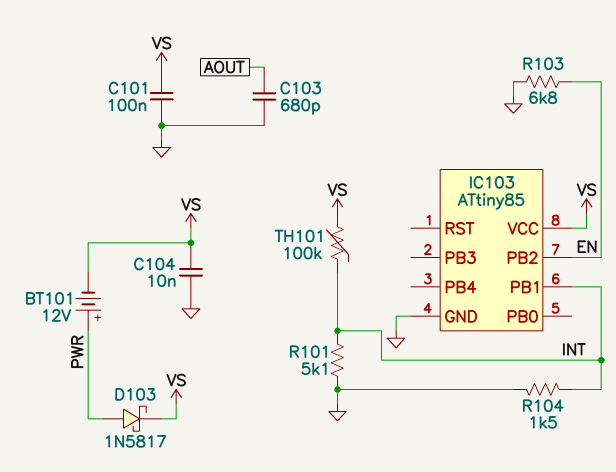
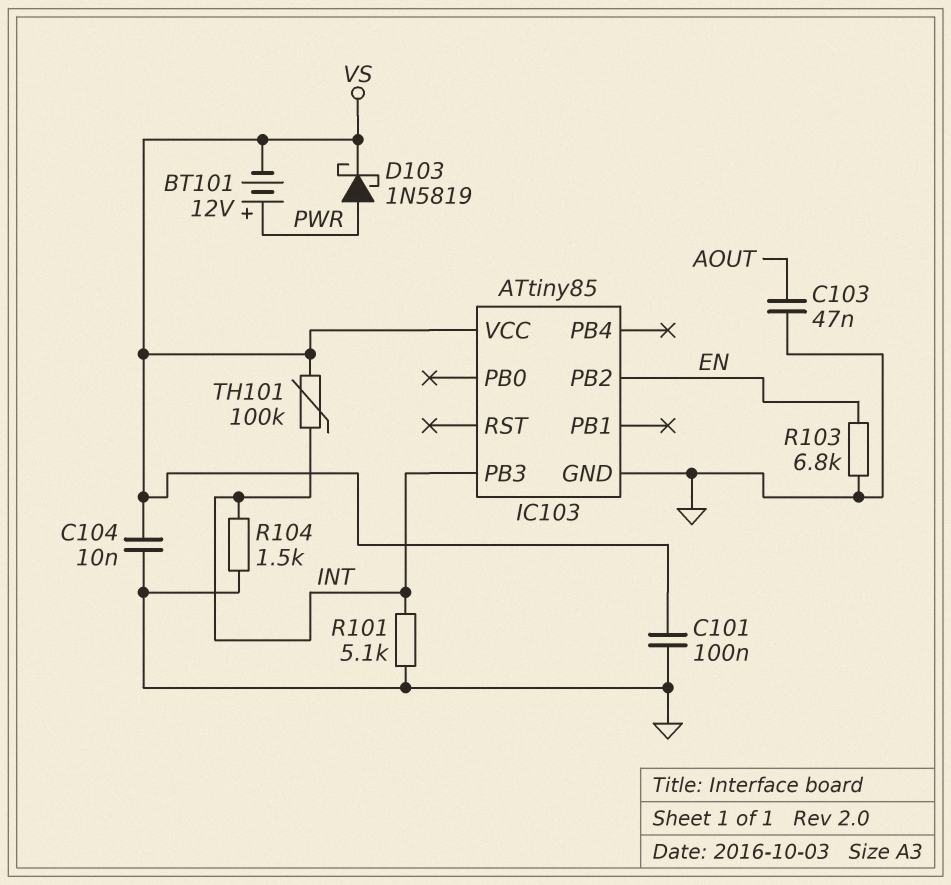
C103: 680pF (AOUT, GND) -> 47nF (AOUT, GND)
D103: schottky 1N5817 (A PWR, K VS) -> schottky 1N5819 (A PWR, K VS)
IC103 pin PB1: INT -> none
IC103 pin PB3: none -> INT

